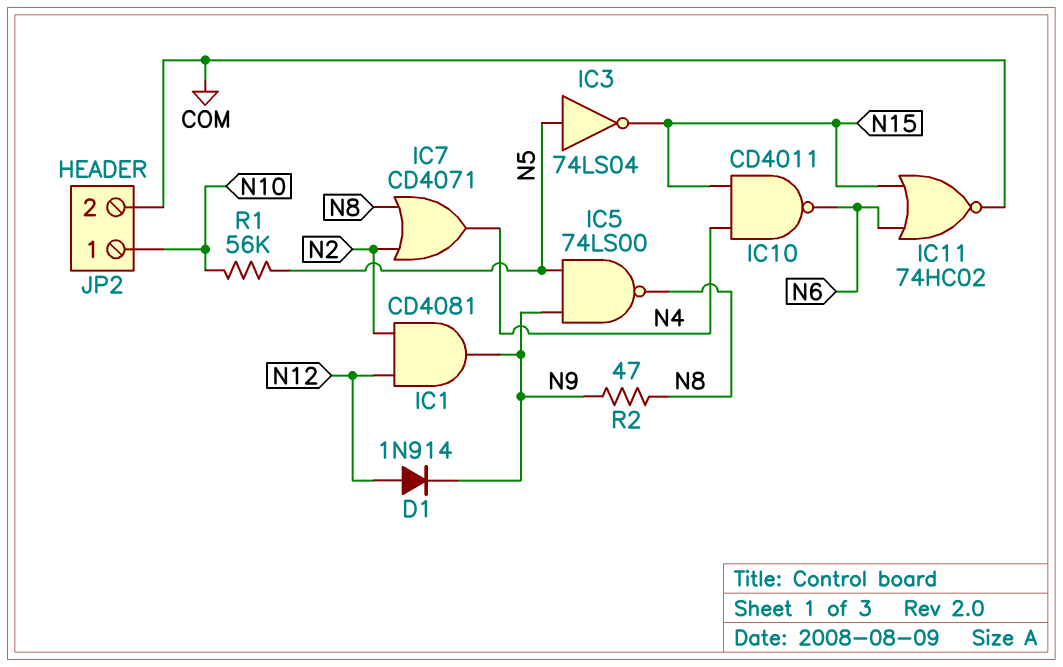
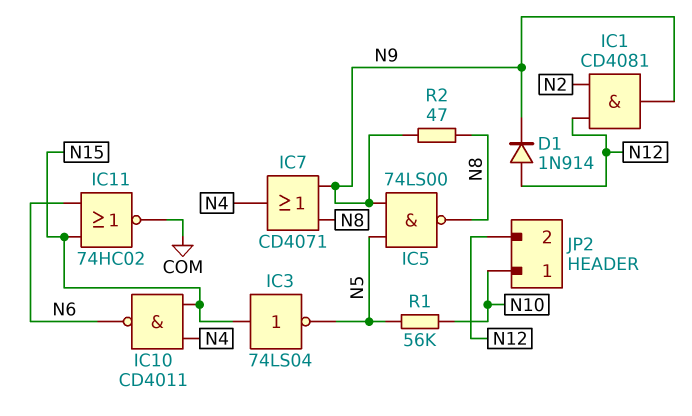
IC3: NOT 74LS04 (in N5, out N15) -> NOT 74LS04 (in N15, out N5)
IC7: OR CD4071 (in N2, in N8, out N4) -> OR CD4071 (in N8, in N9, out N4)
JP2 pin 2: COM -> N12

